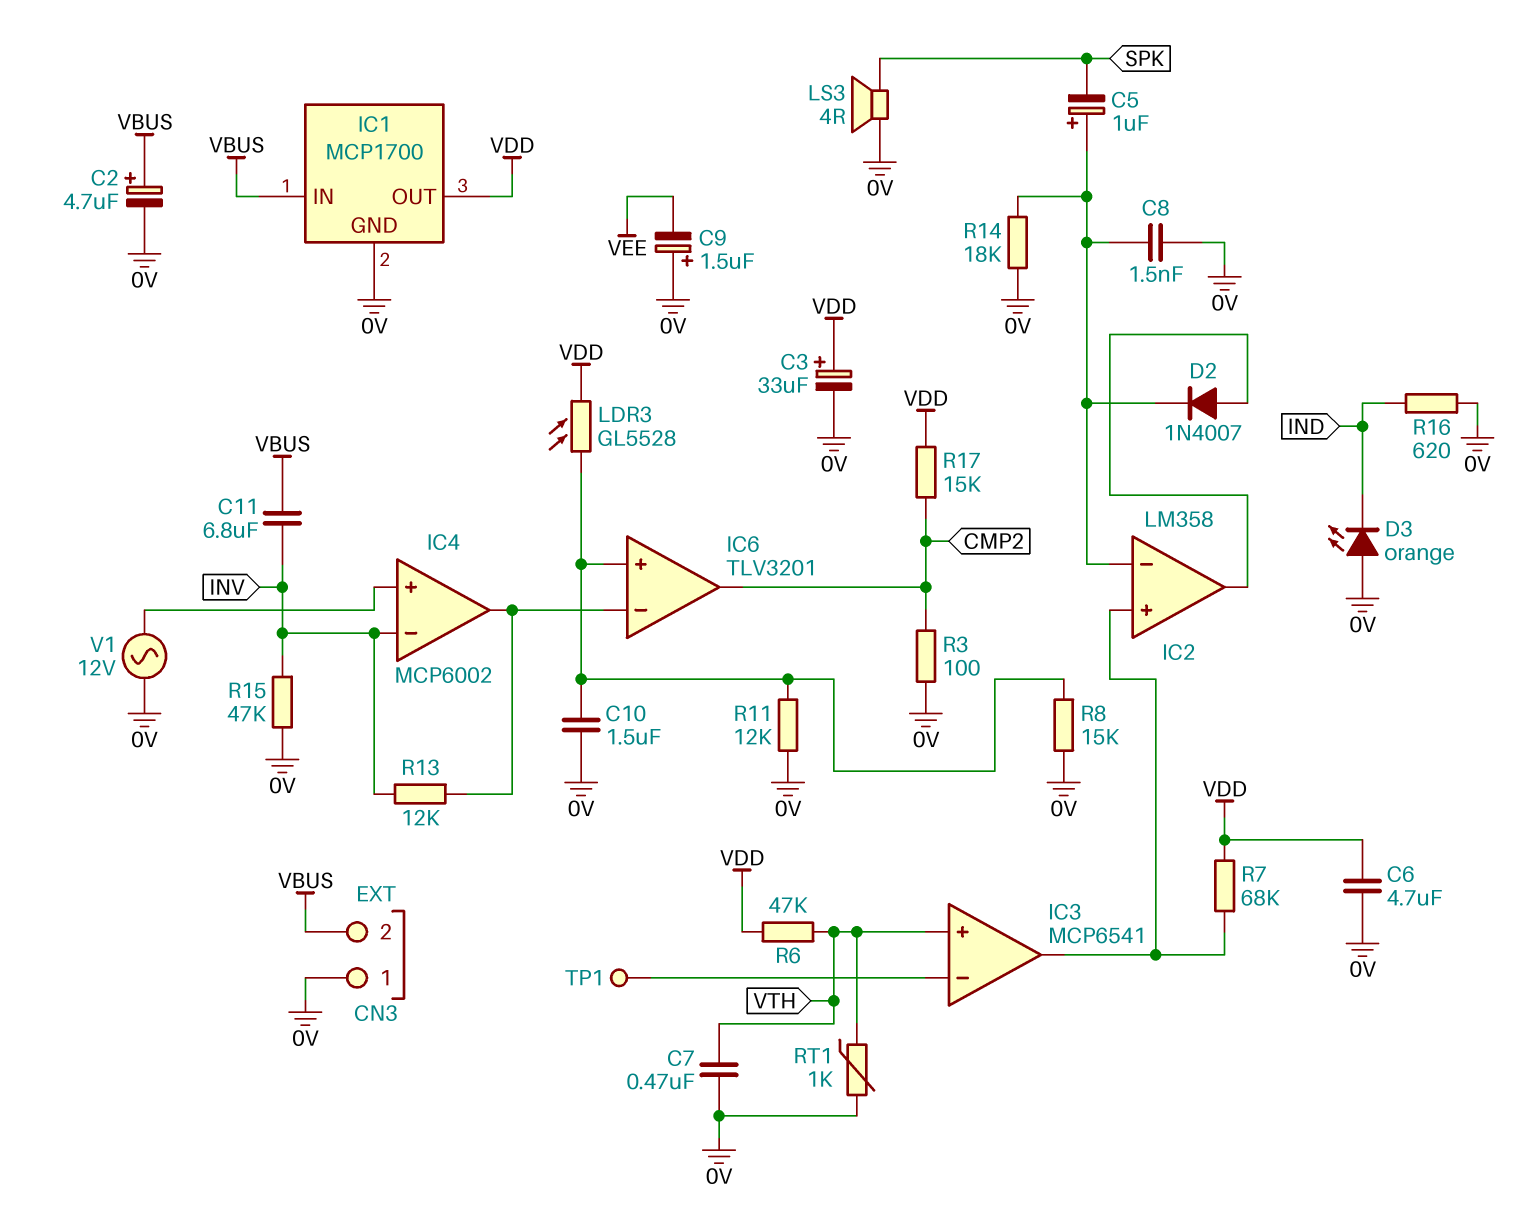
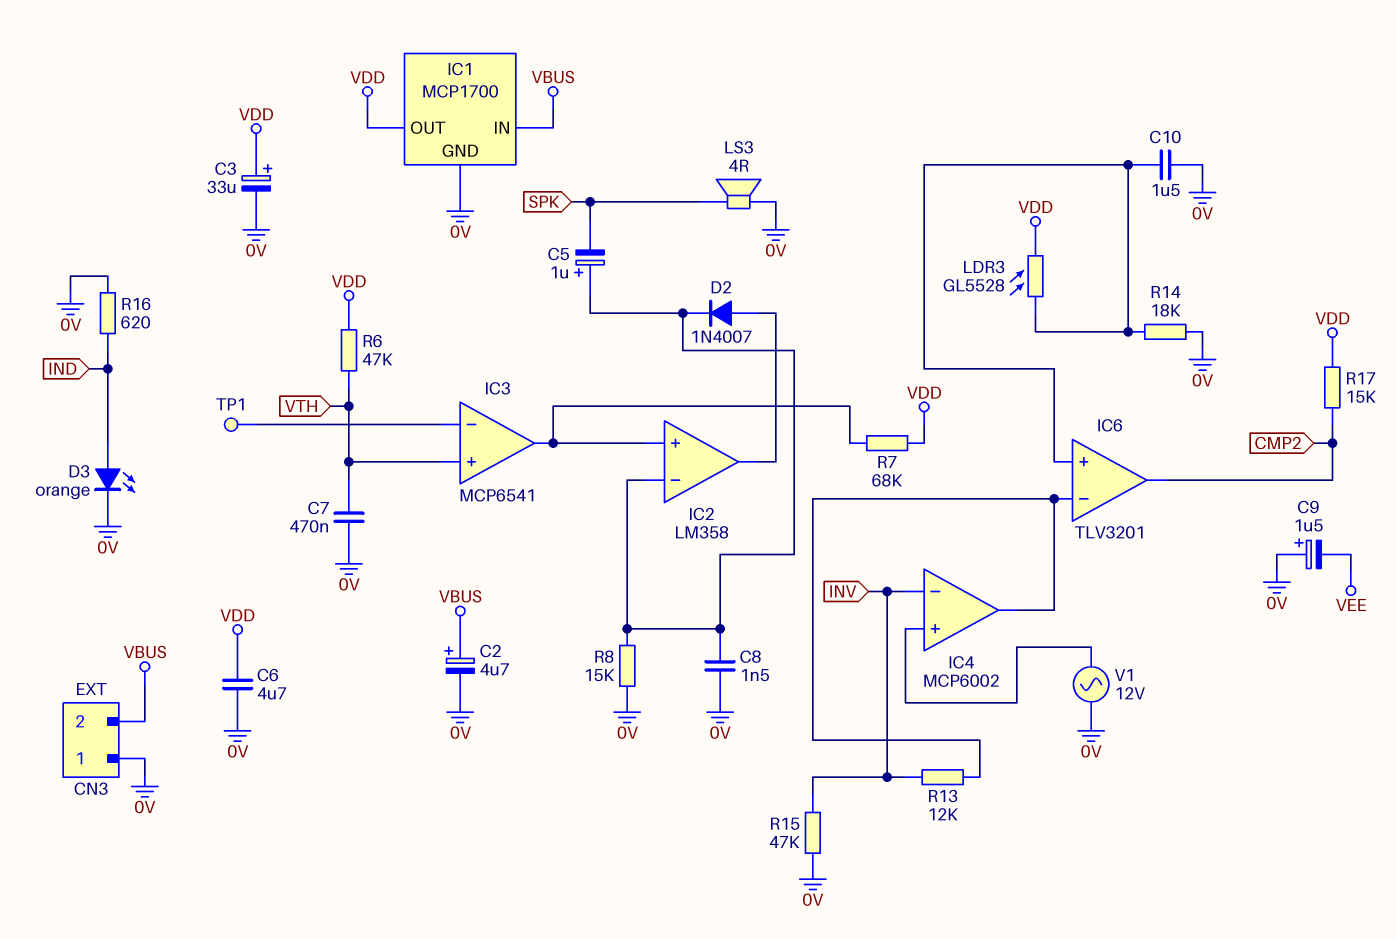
C11: 6.8uF (INV, VBUS) -> none
D3: LED orange (A 0V, K IND) -> LED orange (A IND, K 0V)
R3: 100 (0V, CMP2) -> none
R8: 15k (0V, IC6/in+) -> 15k (0V, IC2/in-)
R11: 12k (0V, IC6/in+) -> none
R14: 18k (0V, IC2/in-) -> 18k (0V, IC6/in+)
RT1: 1k (0V, VTH) -> none

